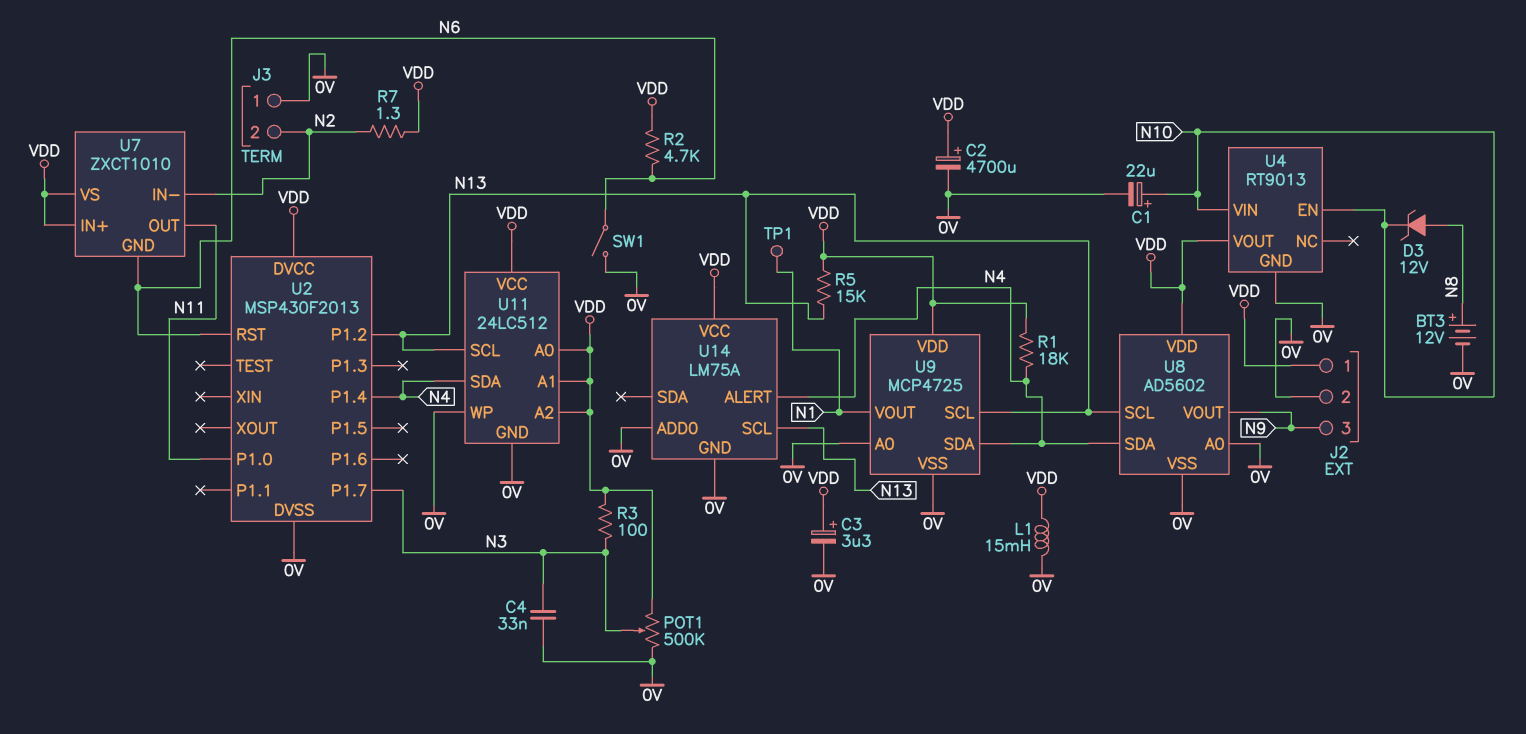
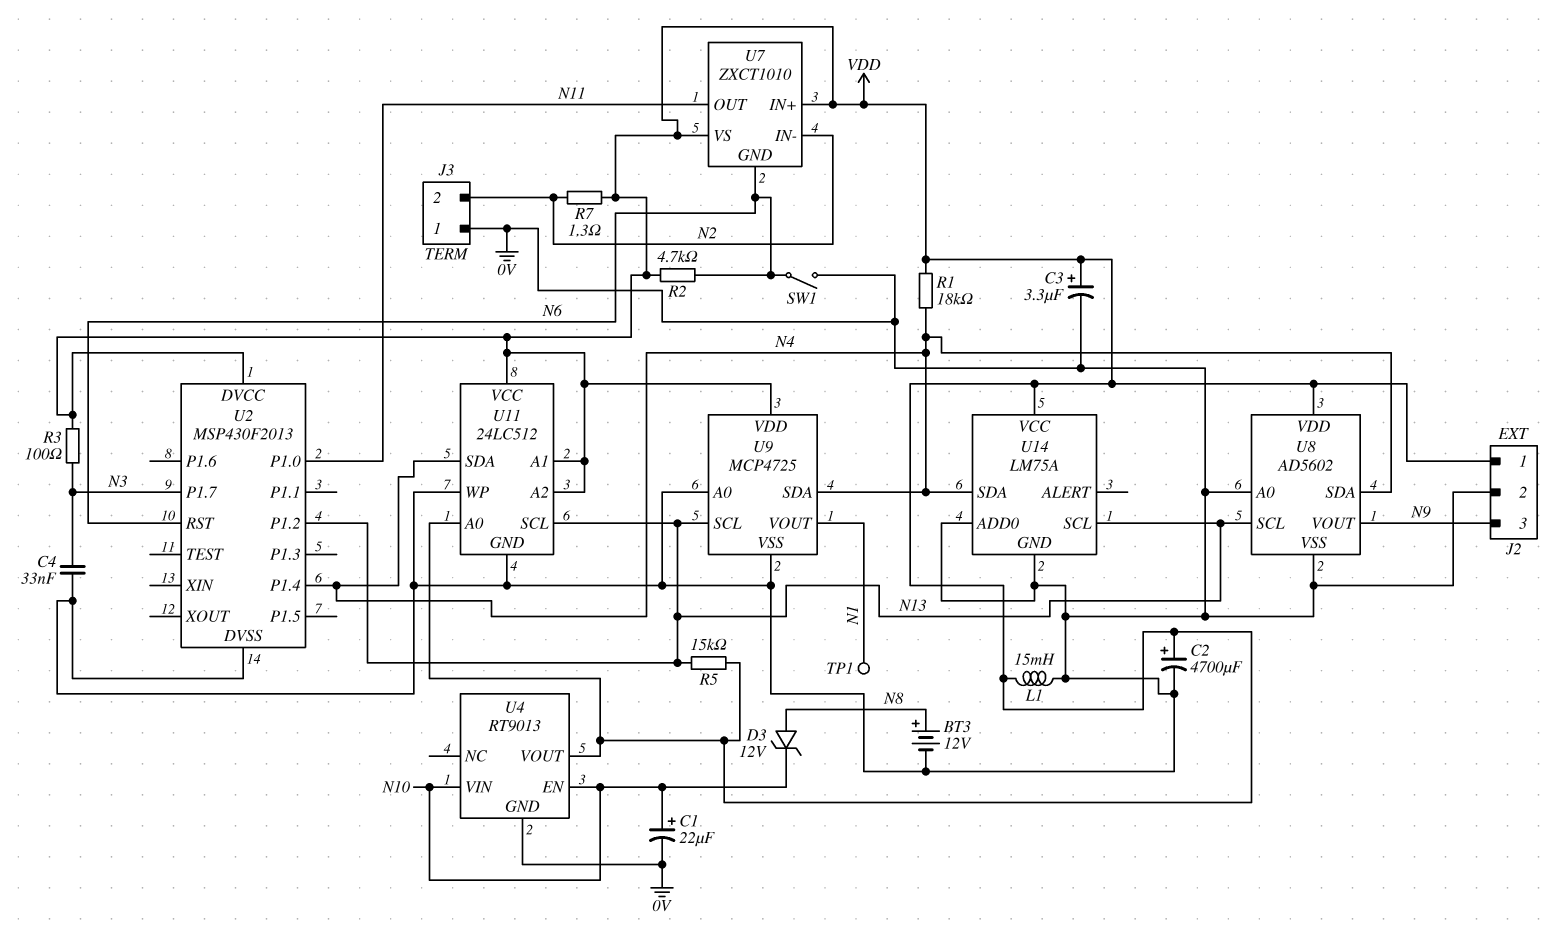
POT1: 500k (0V, VDD, wiper N3) -> none
U14 pin ALERT: N4 -> none
U14 pin SDA: none -> N4

